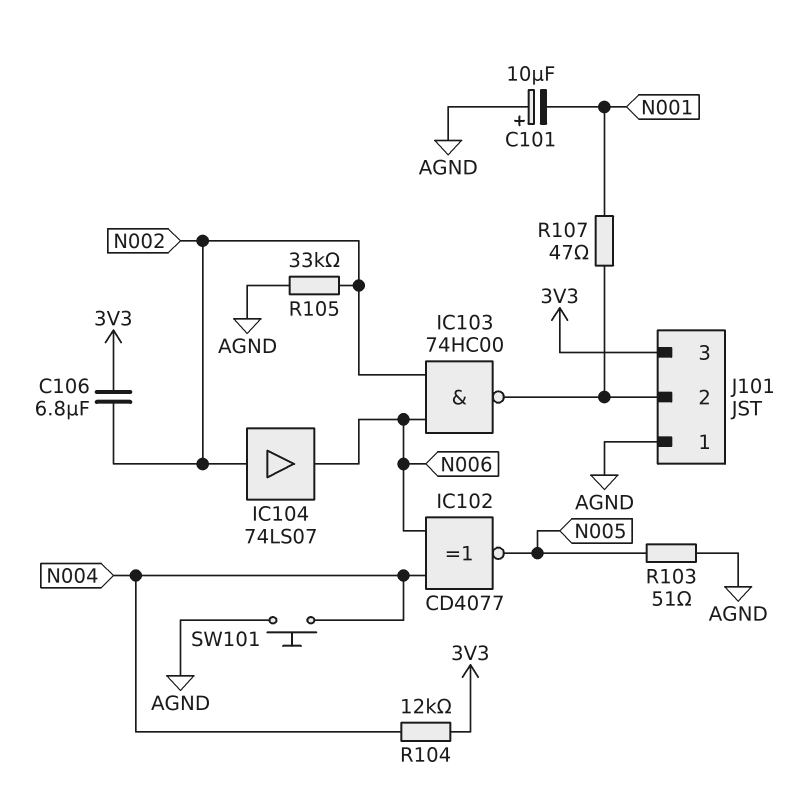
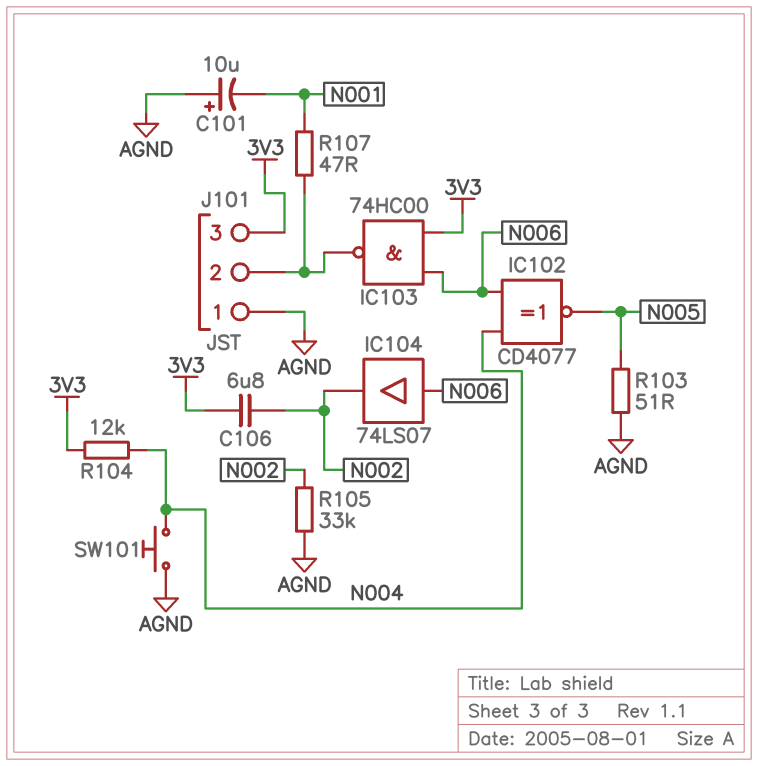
IC103: NAND 74HC00 (in N002, in N006, out J101/2) -> NAND 74HC00 (in 3V3, in N006, out J101/2)
IC104: buffer 74LS07 (in N002, out N006) -> buffer 74LS07 (in N006, out N002)

